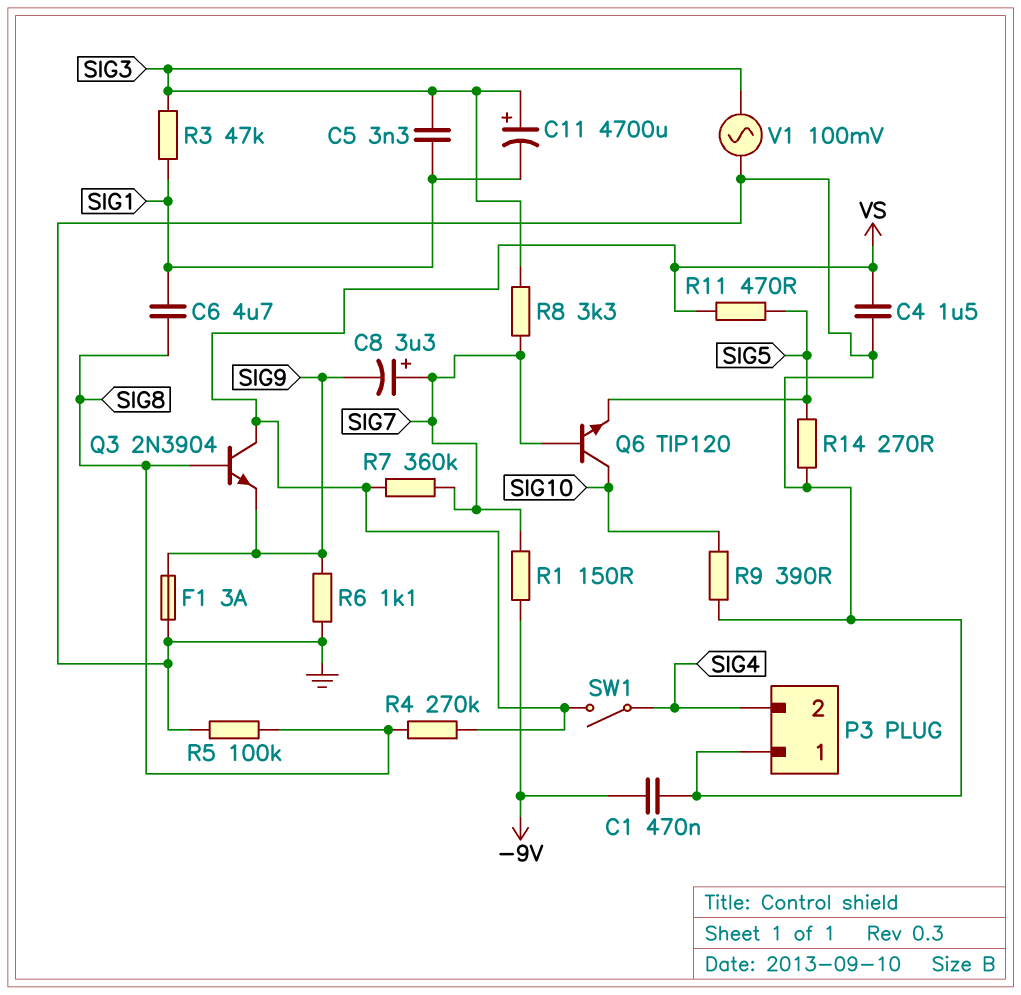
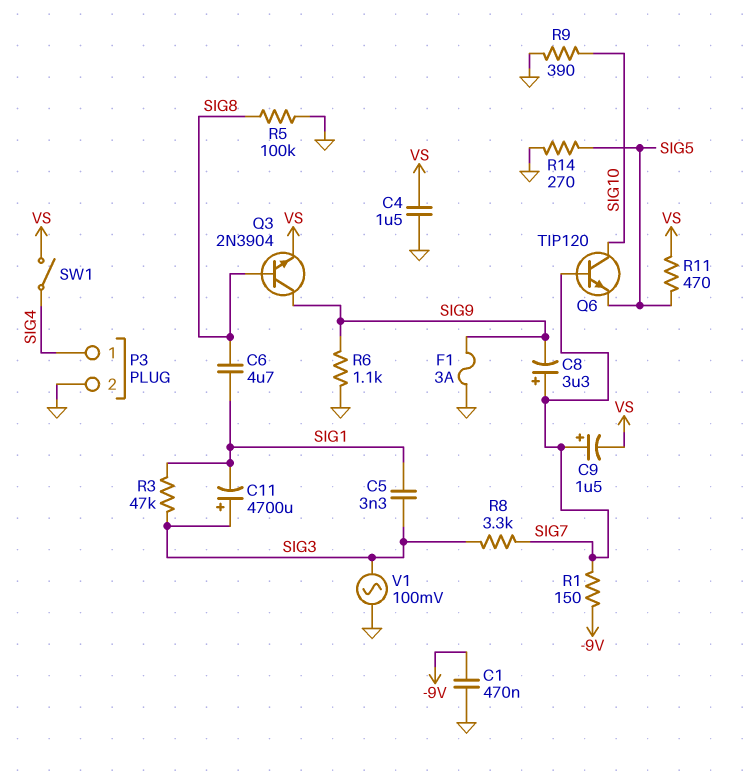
C9: none -> 1.5uF (plus SIG7, minus VS)
P3 pin 1: GND -> SIG4
P3 pin 2: SIG4 -> GND
Q3: NPN 2N3904 (B SIG8, C VS, E SIG9) -> NPN 2N3904 (B SIG8, C SIG9, E VS)
R4: 270k (SIG8, VS) -> none
R7: 360k (SIG7, VS) -> none

